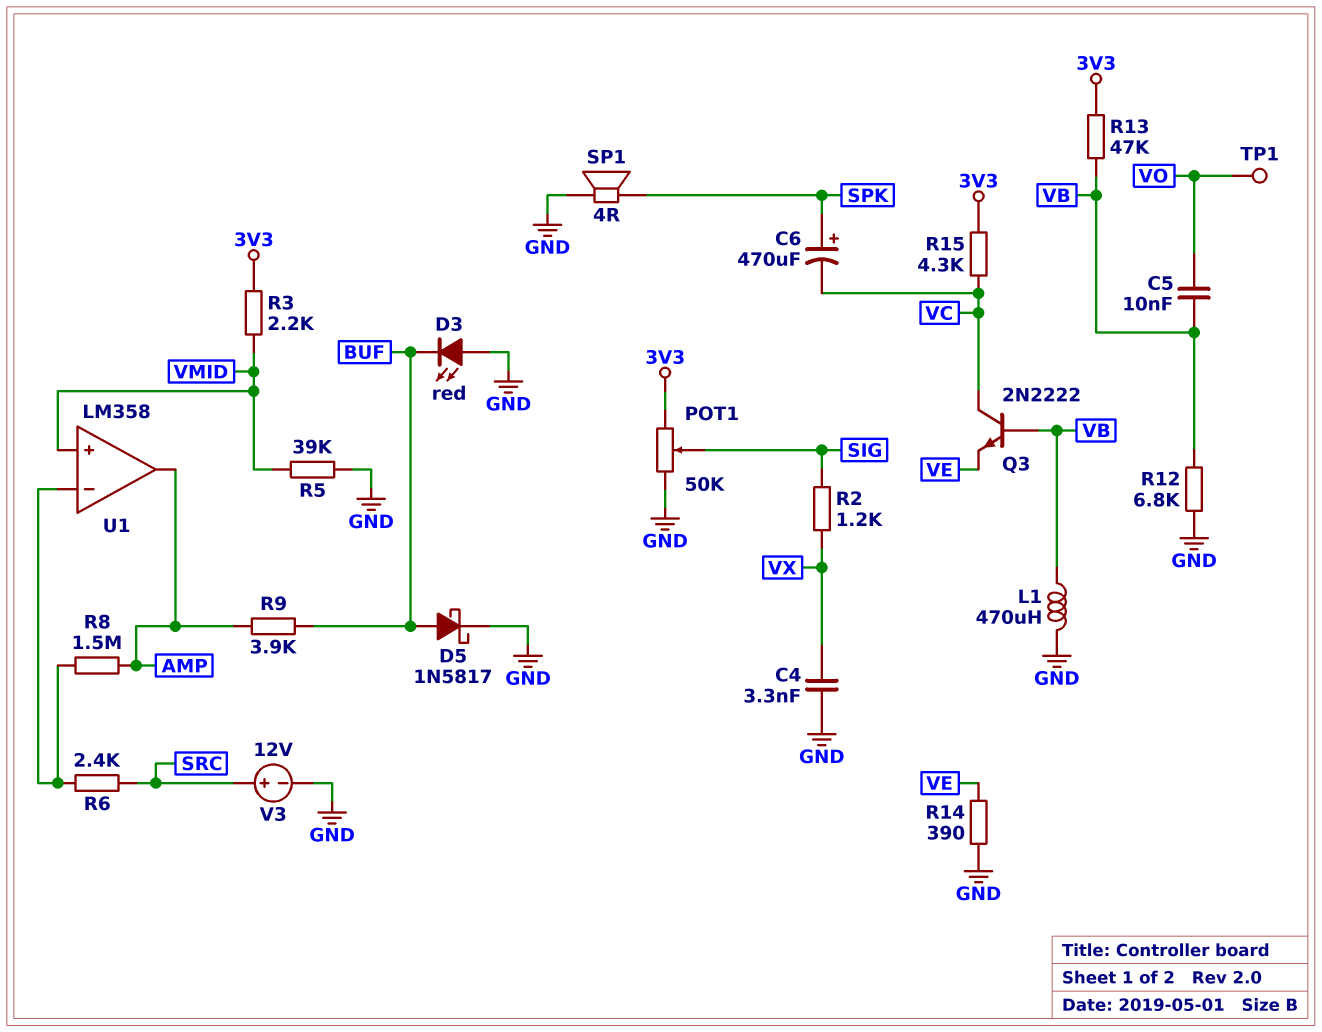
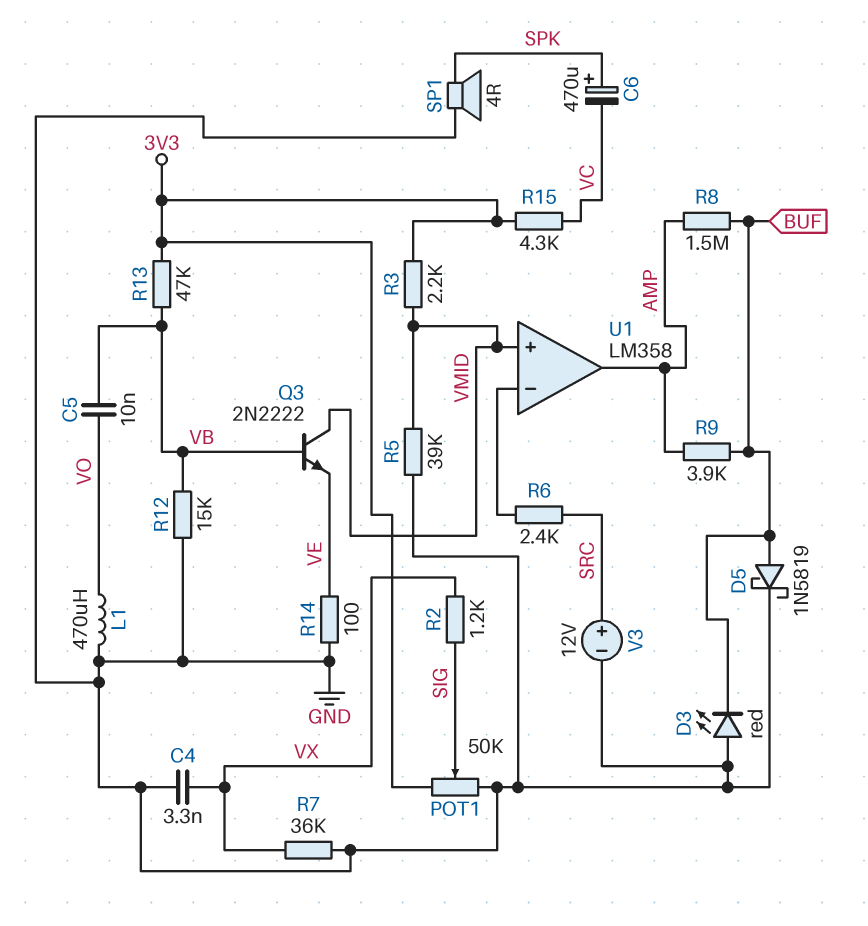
D5: schottky 1N5817 (A BUF, K GND) -> schottky 1N5819 (A BUF, K GND)
L1: 470uH (GND, VB) -> 470uH (GND, VO)
Q3: NPN 2N2222 (B VB, C VC, E VE) -> NPN 2N2222 (B VB, C VMID, E VE)
R7: none -> 36k (GND, VX)
R8: 1.5M (AMP, U1/in-) -> 1.5M (AMP, BUF)
R12: 6.8k (GND, VB) -> 15k (GND, VB)
R14: 390 (GND, VE) -> 100 (GND, VE)
TP1: test point (VO) -> none

